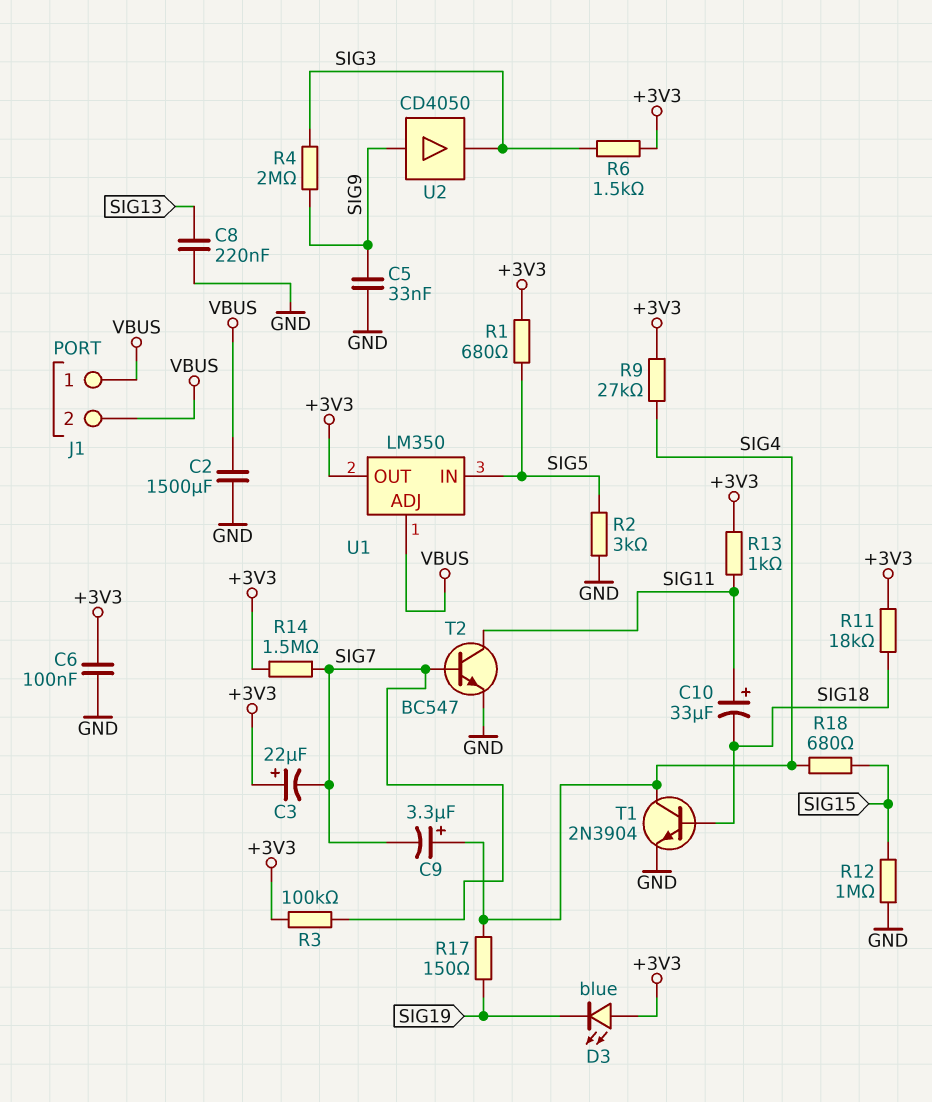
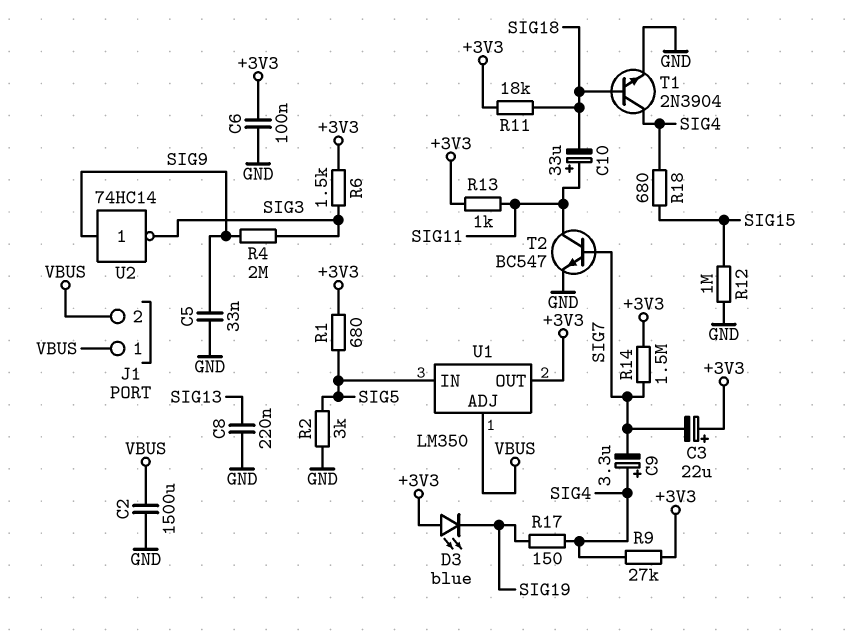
R3: 100k (+3V3, SIG7) -> none
U2: buffer CD4050 (in SIG9, out SIG3) -> NOT 74HC14 (in SIG9, out SIG3)

